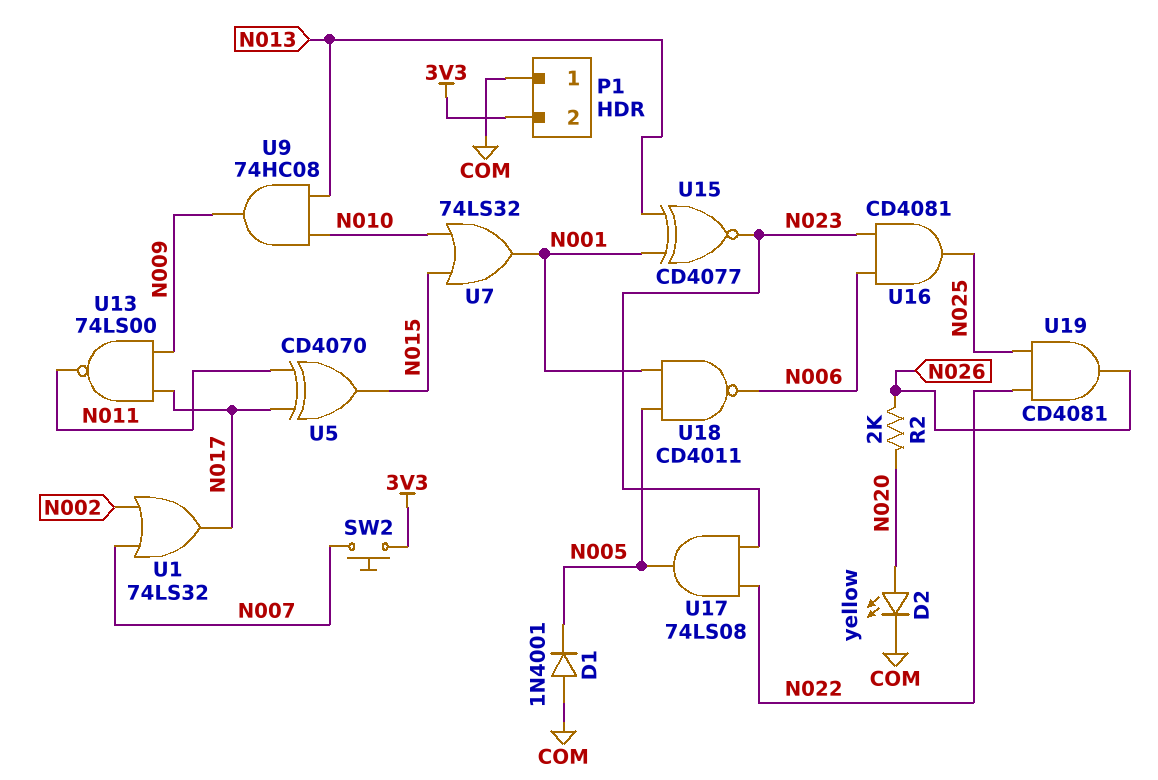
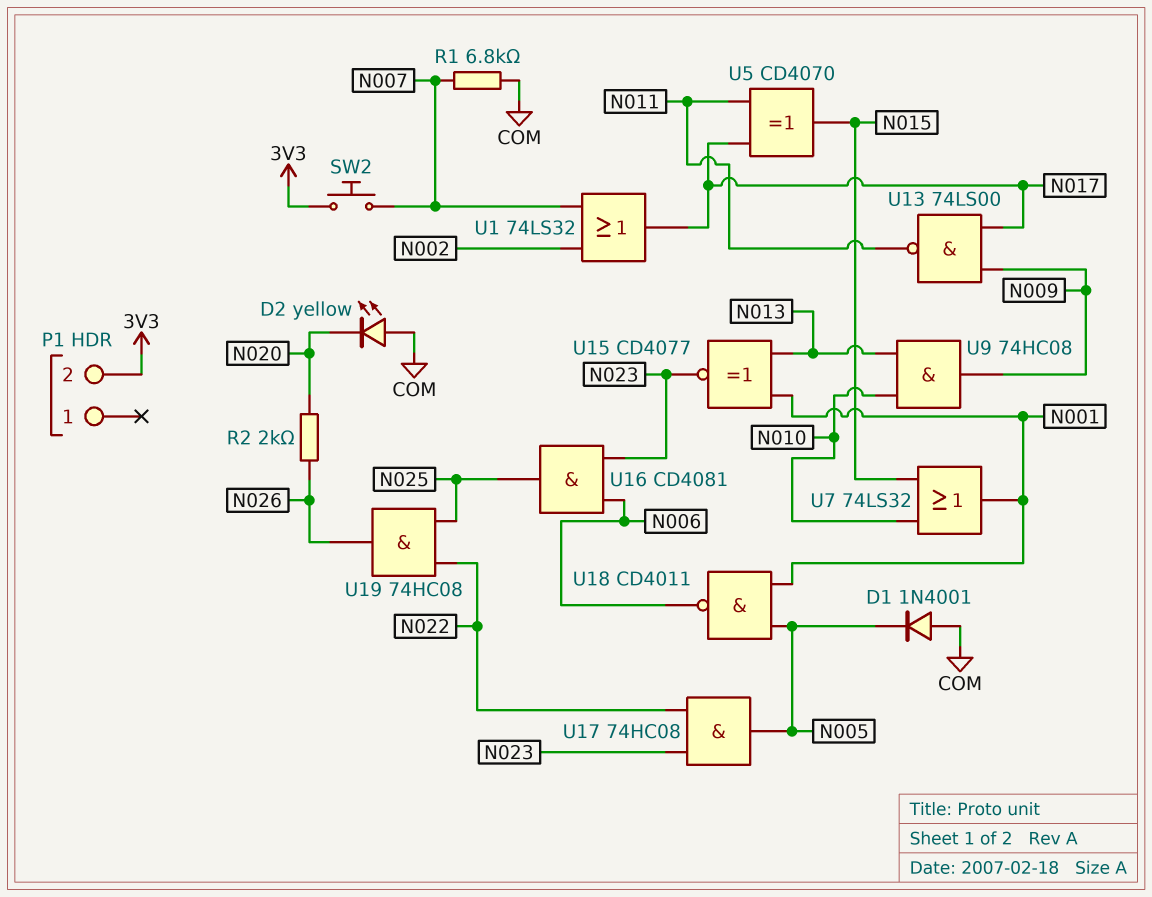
D2: LED yellow (A N020, K COM) -> LED yellow (A COM, K N020)
P1 pin 1: COM -> none
R1: none -> 6.8k (COM, N007)
U17: AND 74LS08 (in N022, in N023, out N005) -> AND 74HC08 (in N022, in N023, out N005)
U19: AND CD4081 (in N022, in N025, out N026) -> AND 74HC08 (in N022, in N025, out N026)

